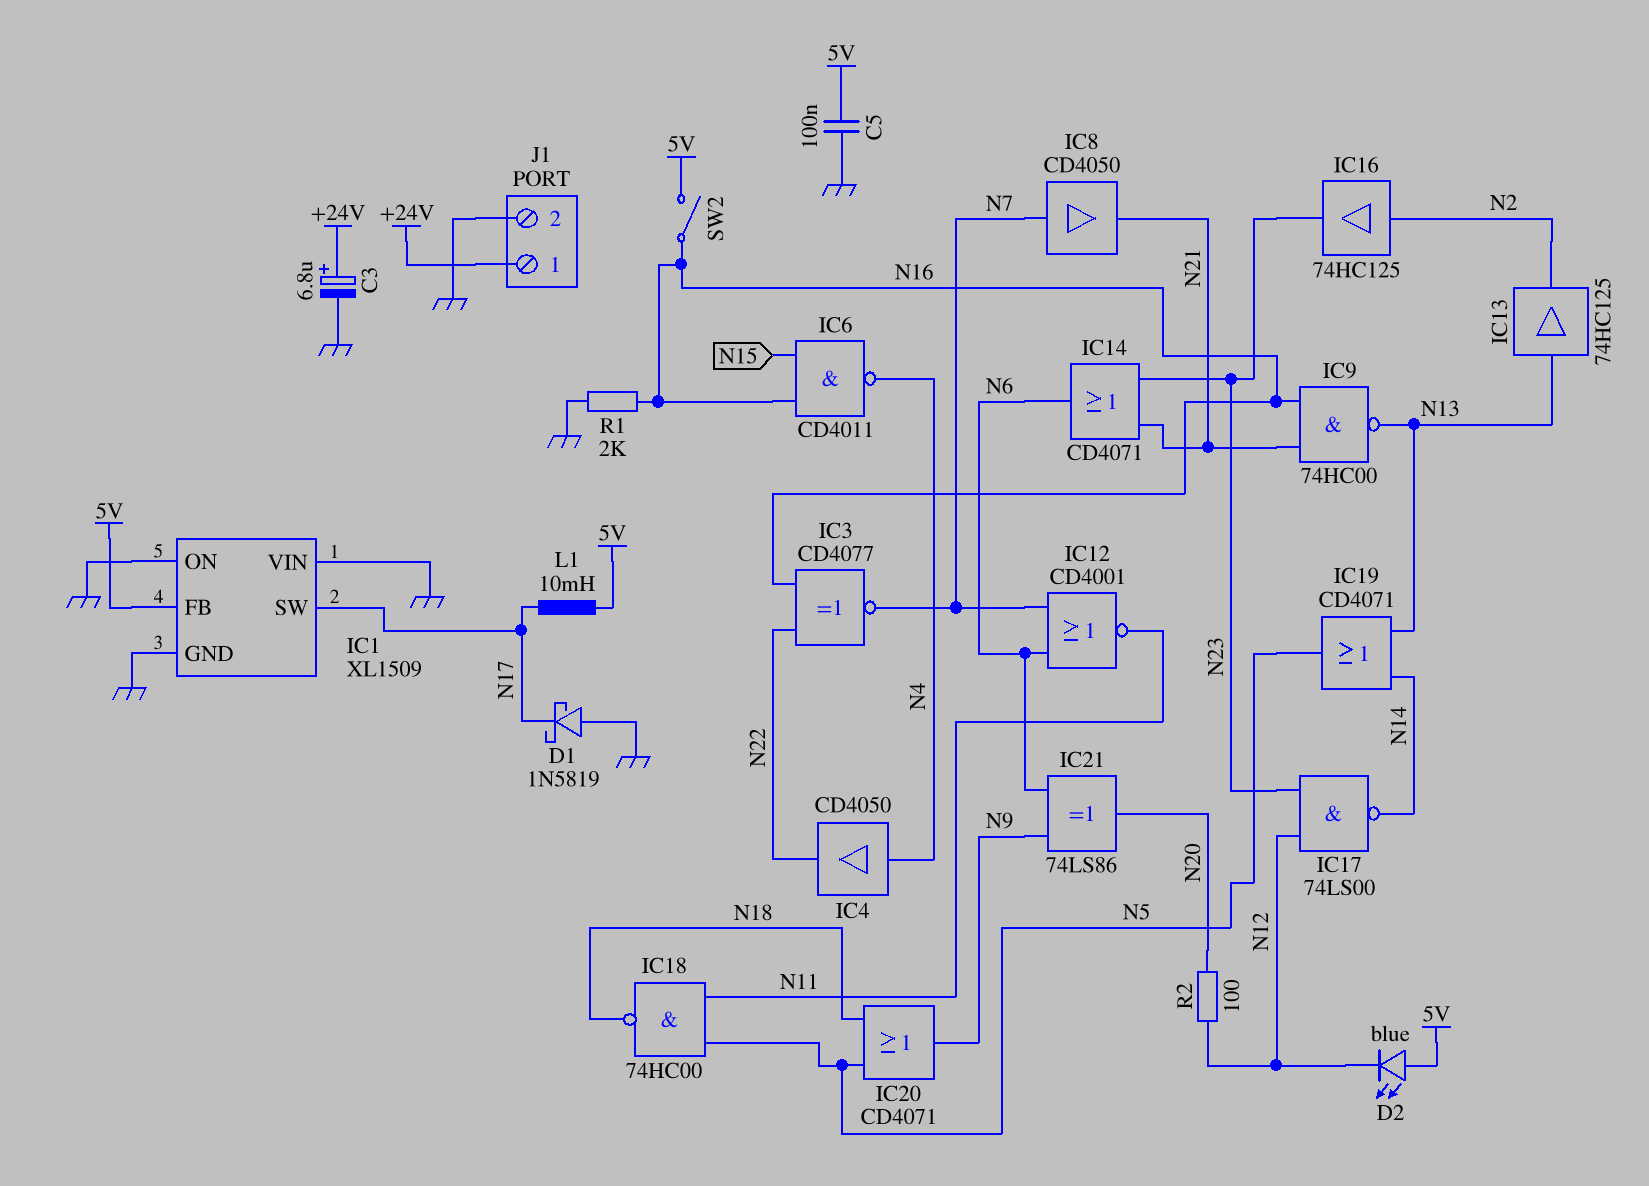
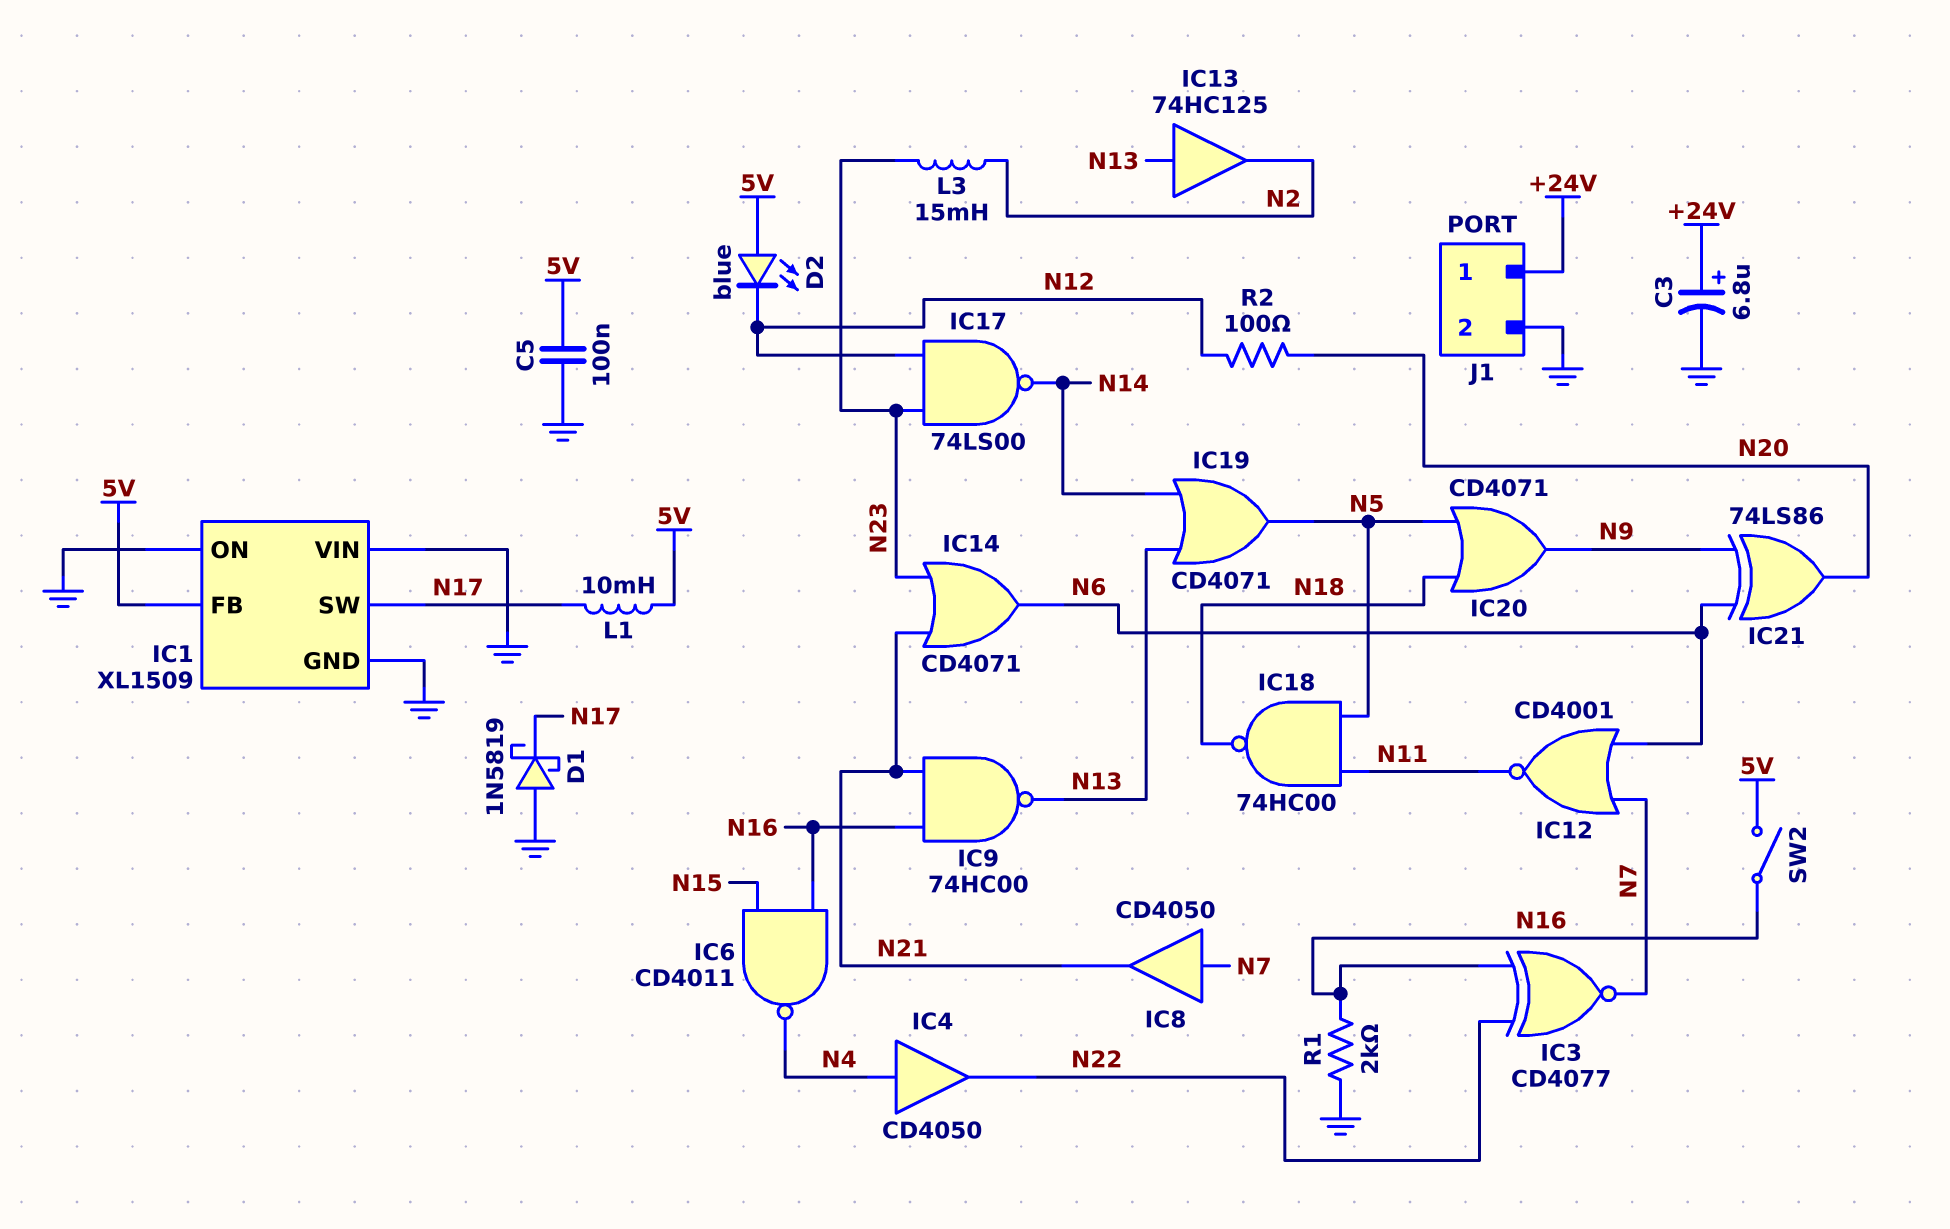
IC16: buffer 74HC125 (in N2, out N23) -> none
L3: none -> 15mH (N2, N23)

